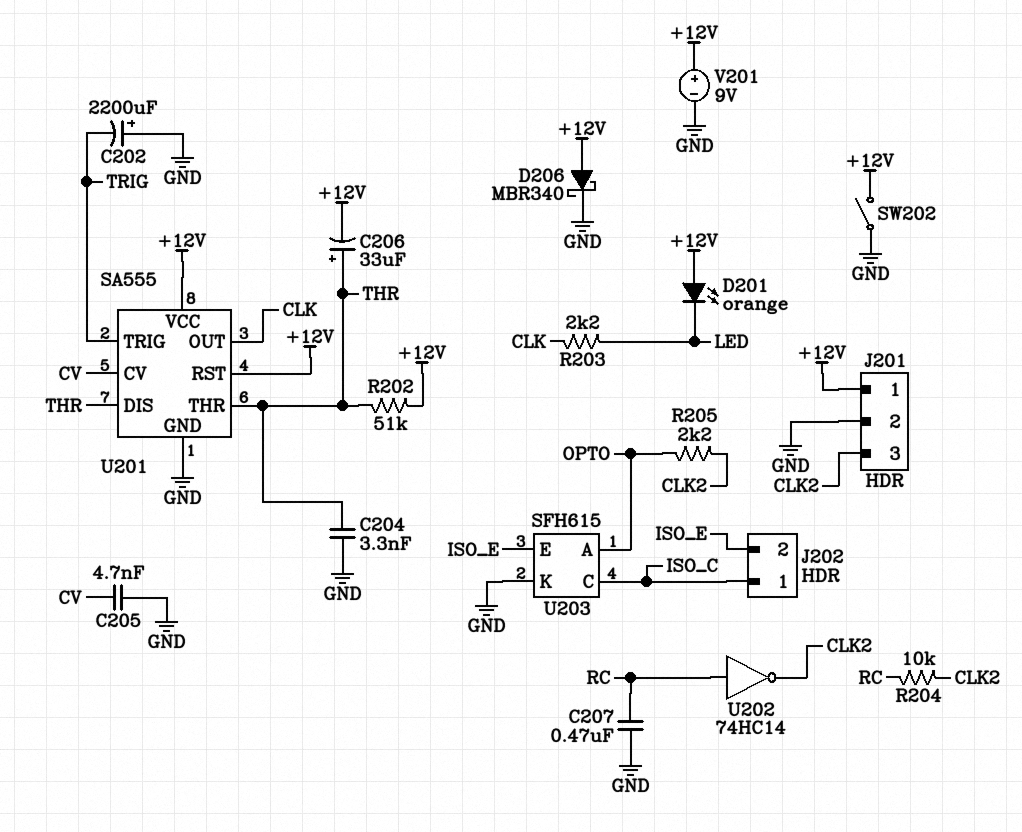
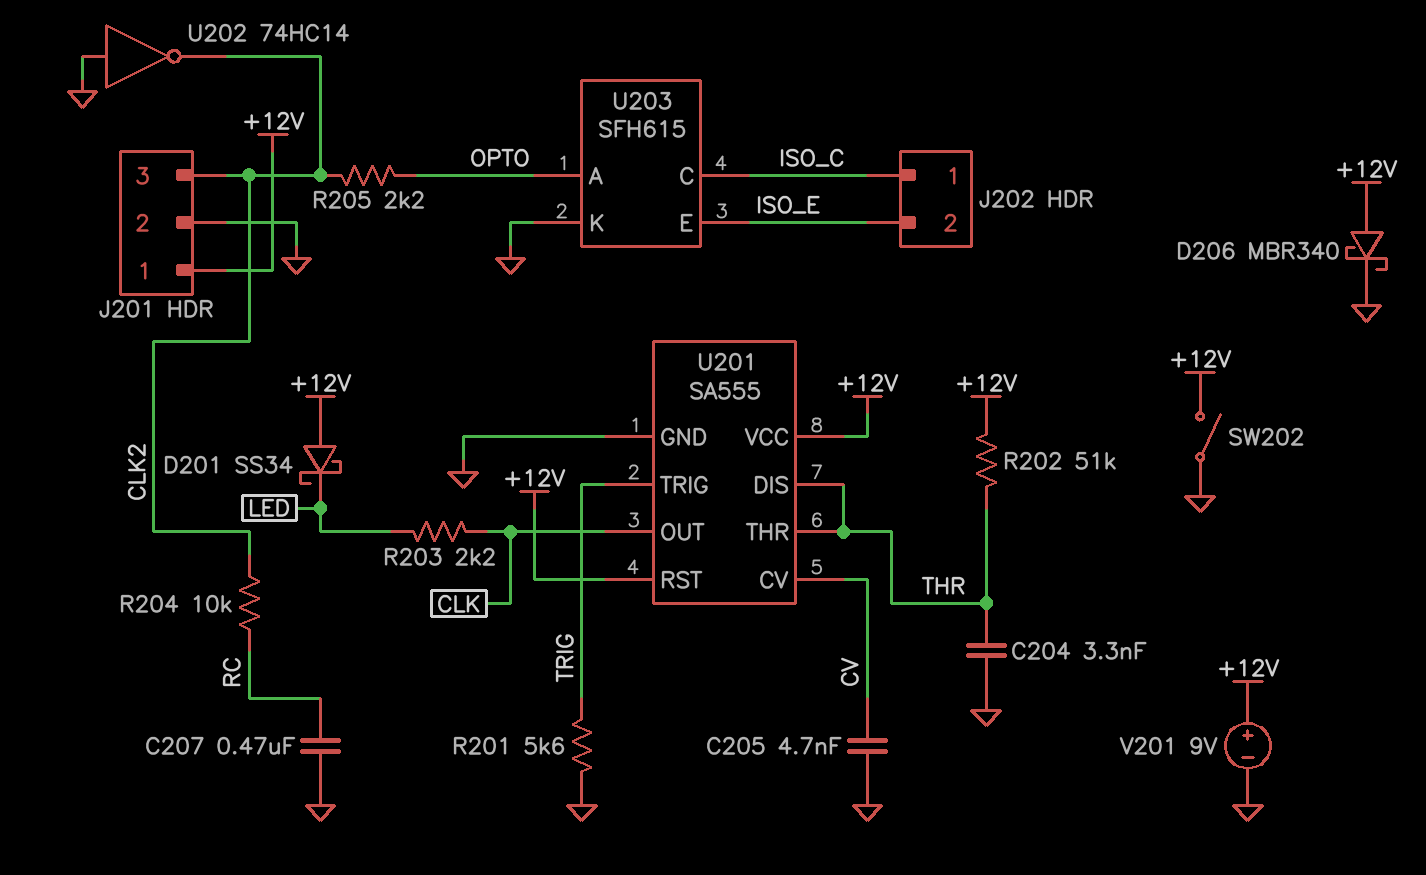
C202: 2200uF (plus GND, minus TRIG) -> none
C206: 33uF (plus THR, minus +12V) -> none
D201: LED orange (A +12V, K LED) -> schottky SS34 (A +12V, K LED)
R201: none -> 5.6k (GND, TRIG)
U202: NOT 74HC14 (in RC, out CLK2) -> NOT 74HC14 (in GND, out CLK2)

